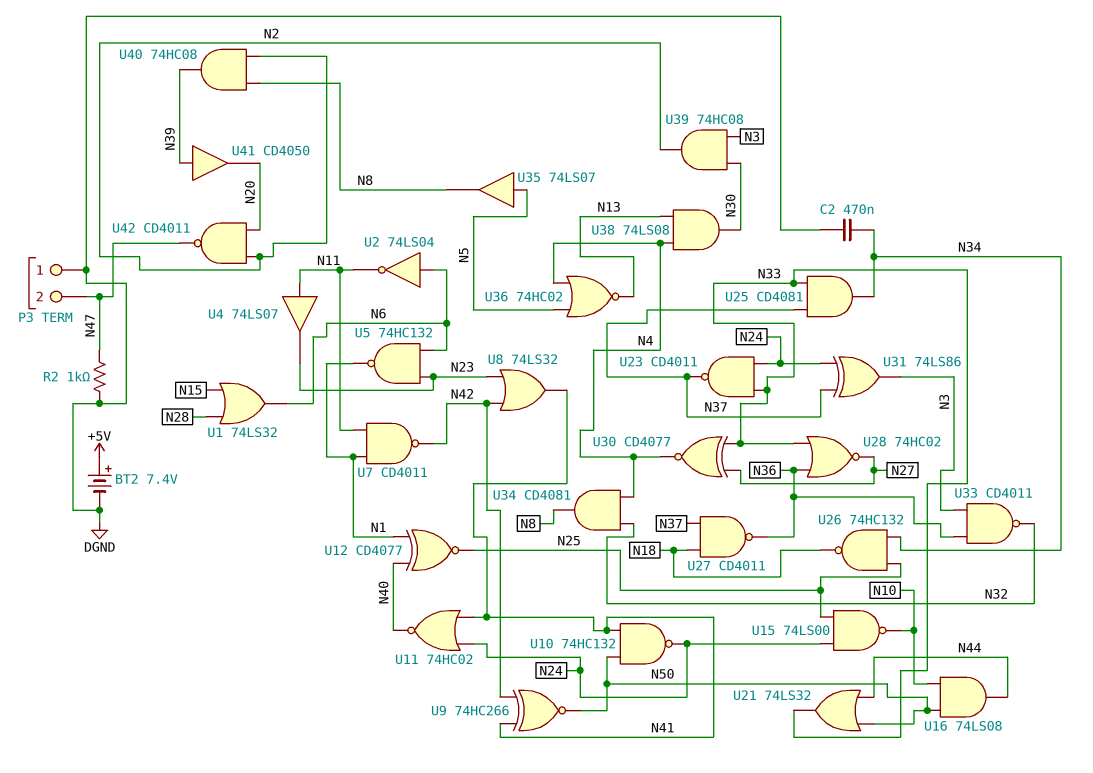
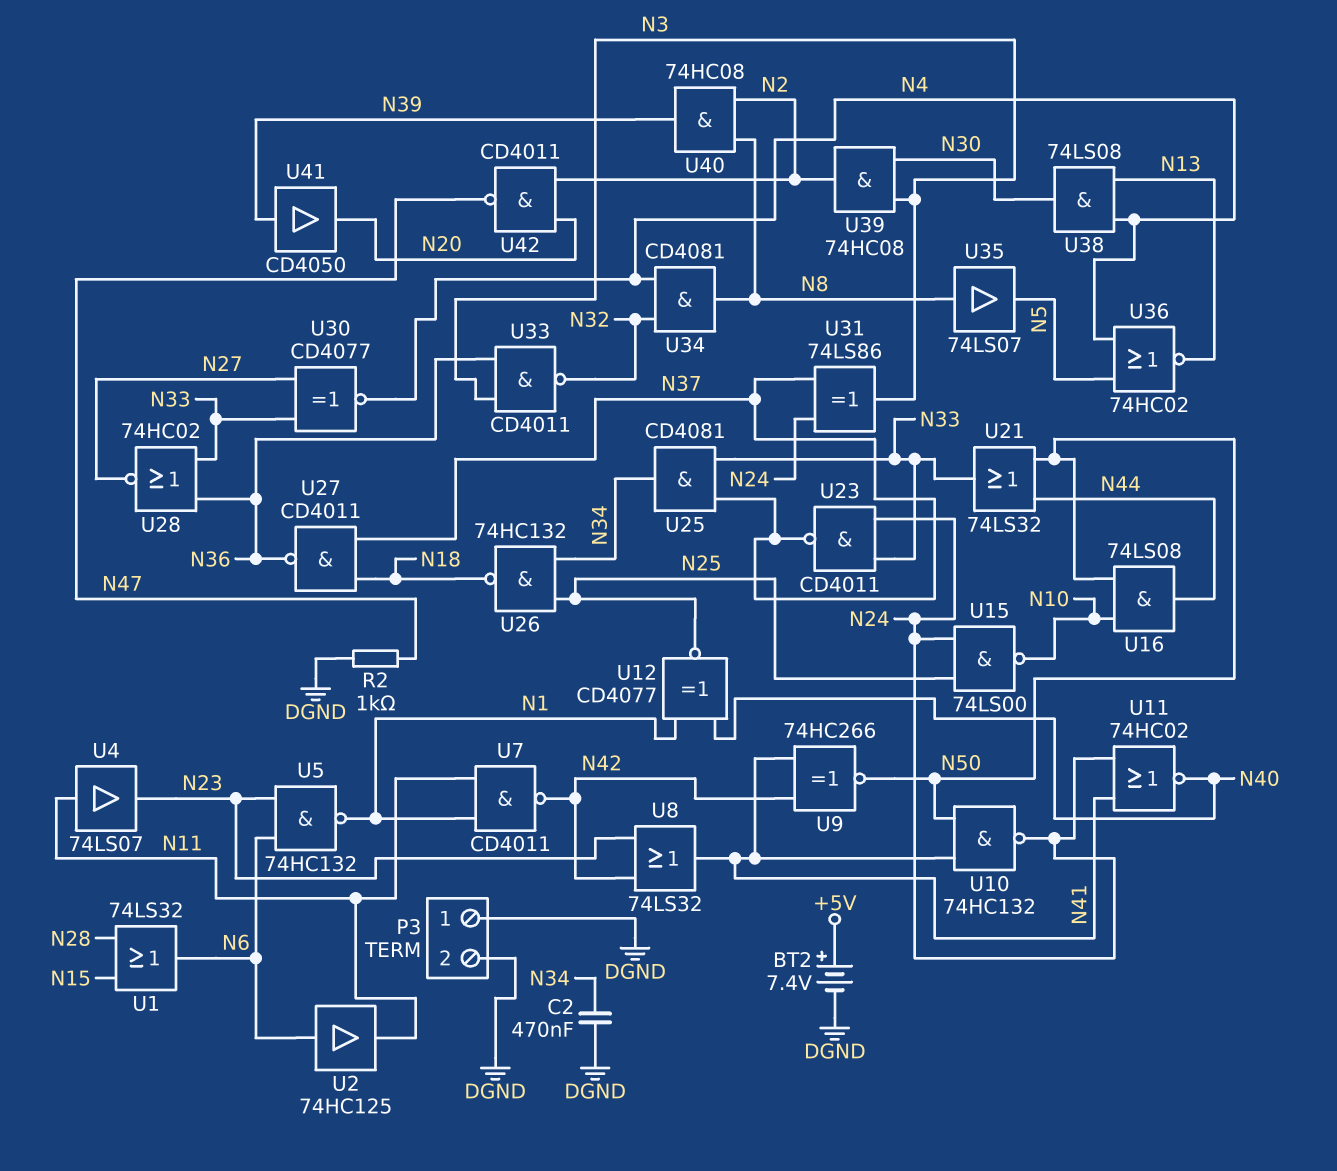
P3 pin 2: N47 -> DGND
U2: NOT 74LS04 (in N6, out N11) -> buffer 74HC125 (in N6, out N11)
U35: buffer 74LS07 (in N5, out N8) -> buffer 74LS07 (in N8, out N5)

